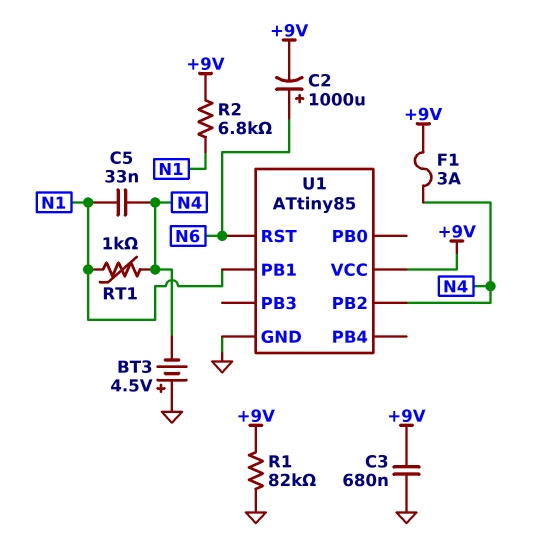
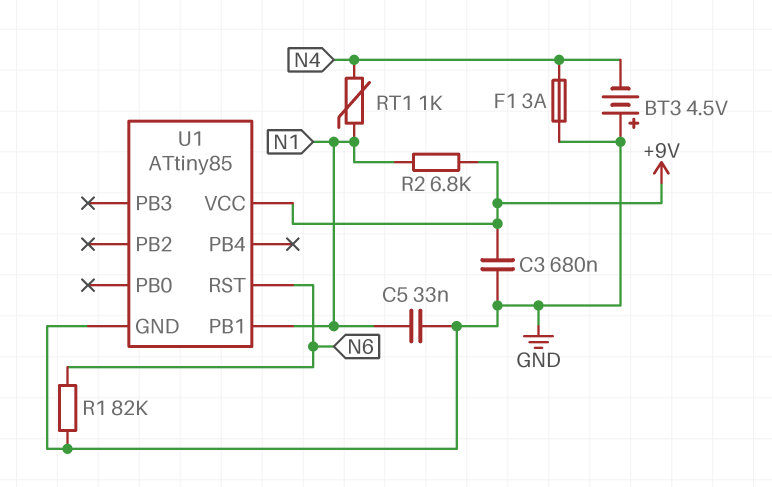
C2: 1000uF (plus N6, minus +9V) -> none
C5: 33nF (N1, N4) -> 33nF (GND, N1)
F1: 3A (+9V, N4) -> 3A (GND, N4)
R1: 82k (+9V, GND) -> 82k (GND, N6)
U1 pin PB2: N4 -> none

